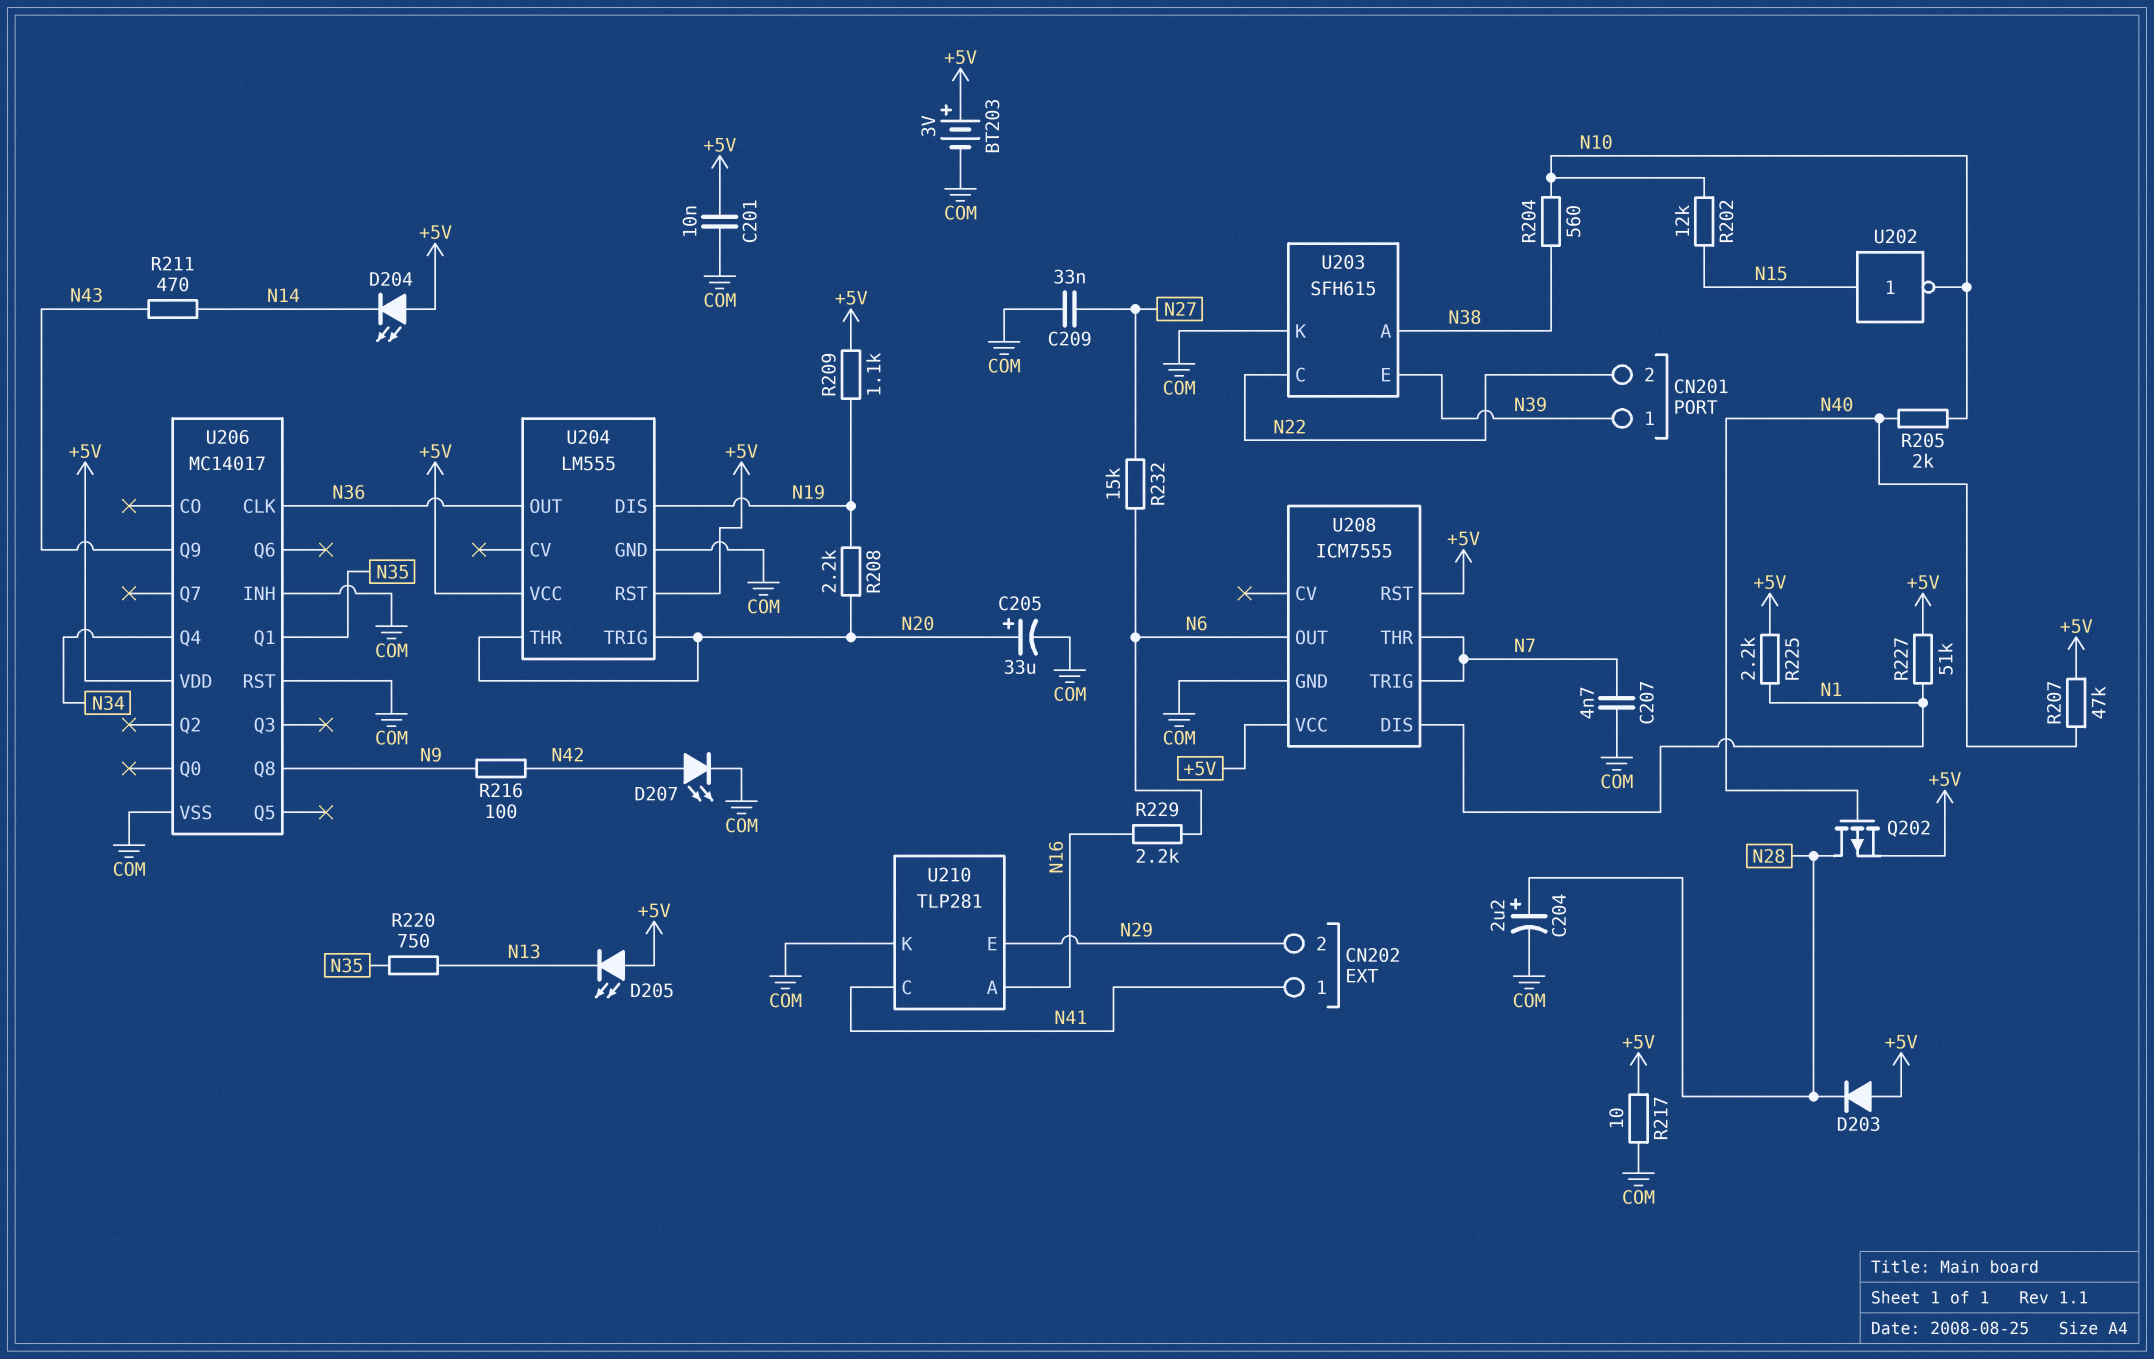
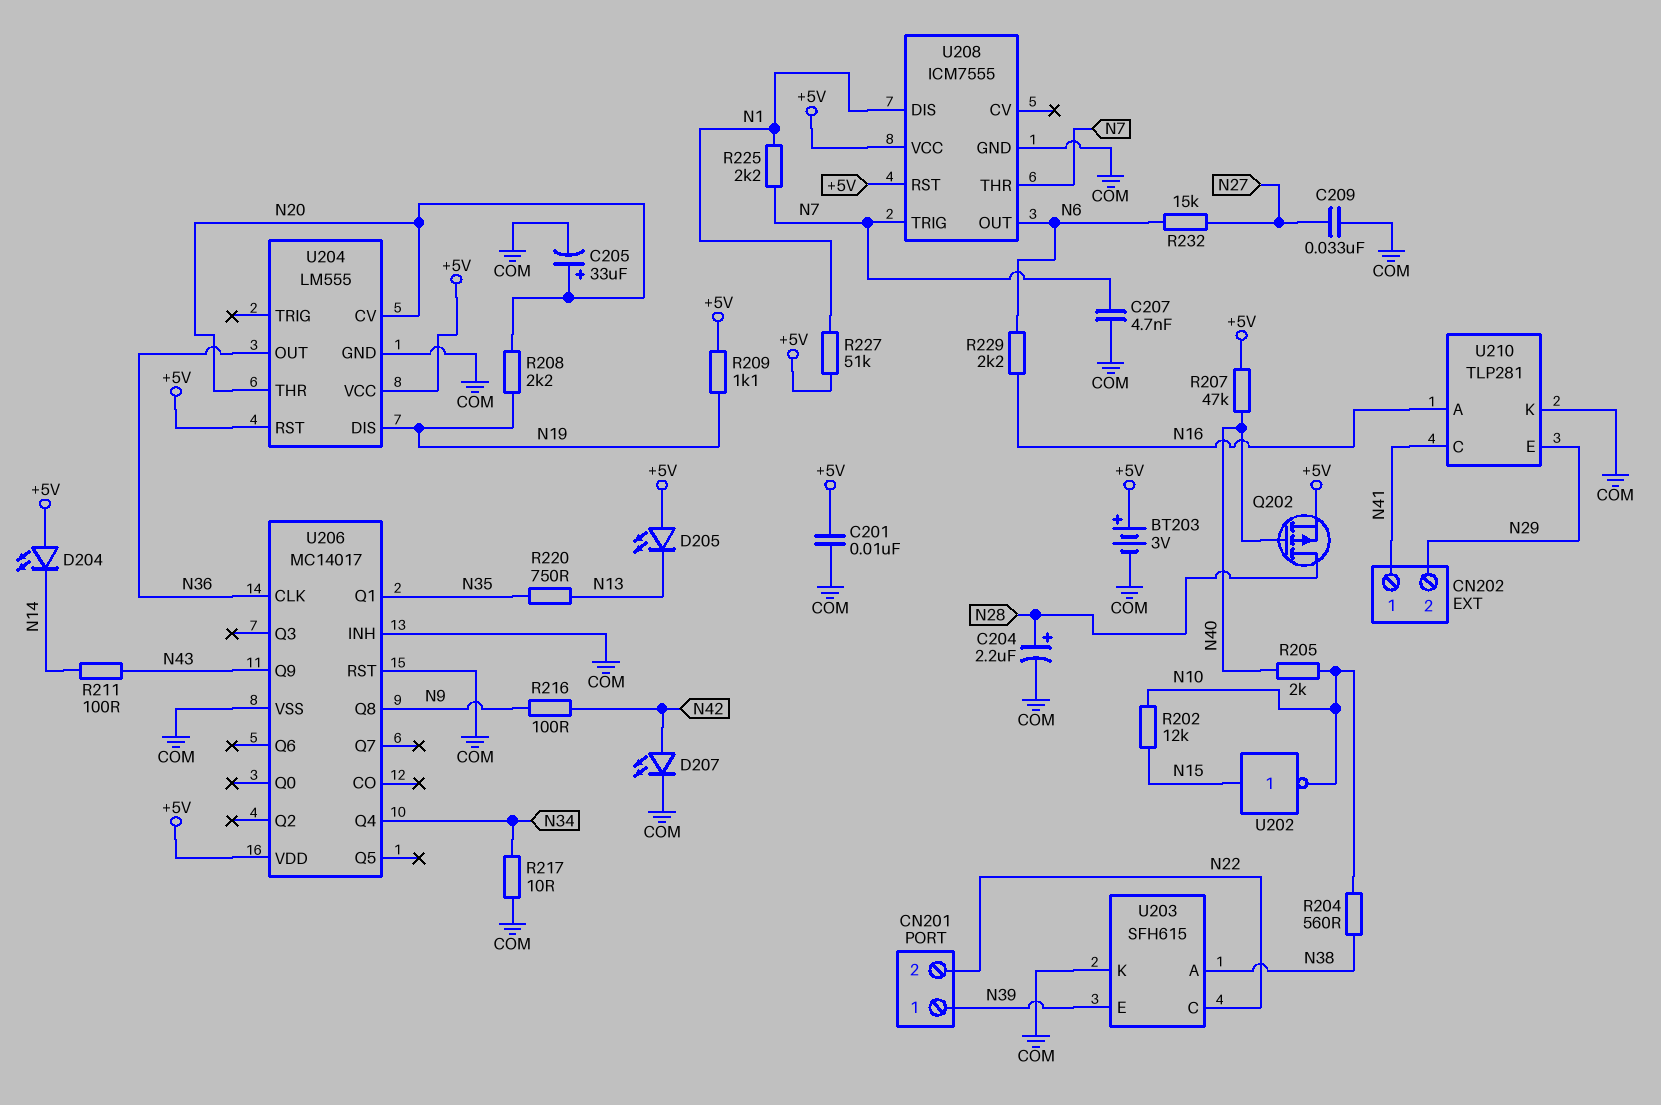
D203: diode (A +5V, K N28) -> none
R211: 470 (N14, N43) -> 100 (N14, N43)
R217: 10 (+5V, COM) -> 10 (COM, N34)
R225: 2.2k (+5V, N1) -> 2.2k (N1, N7)
U204 pin CV: none -> N20
U204 pin TRIG: N20 -> none

